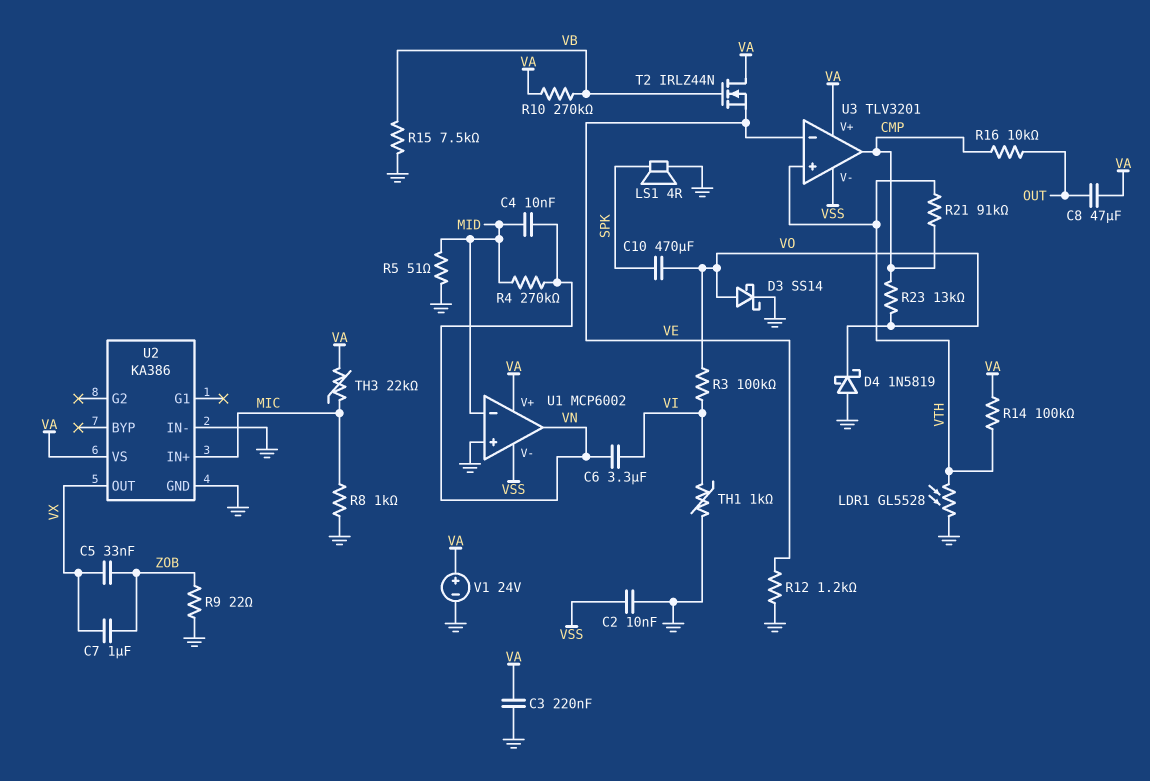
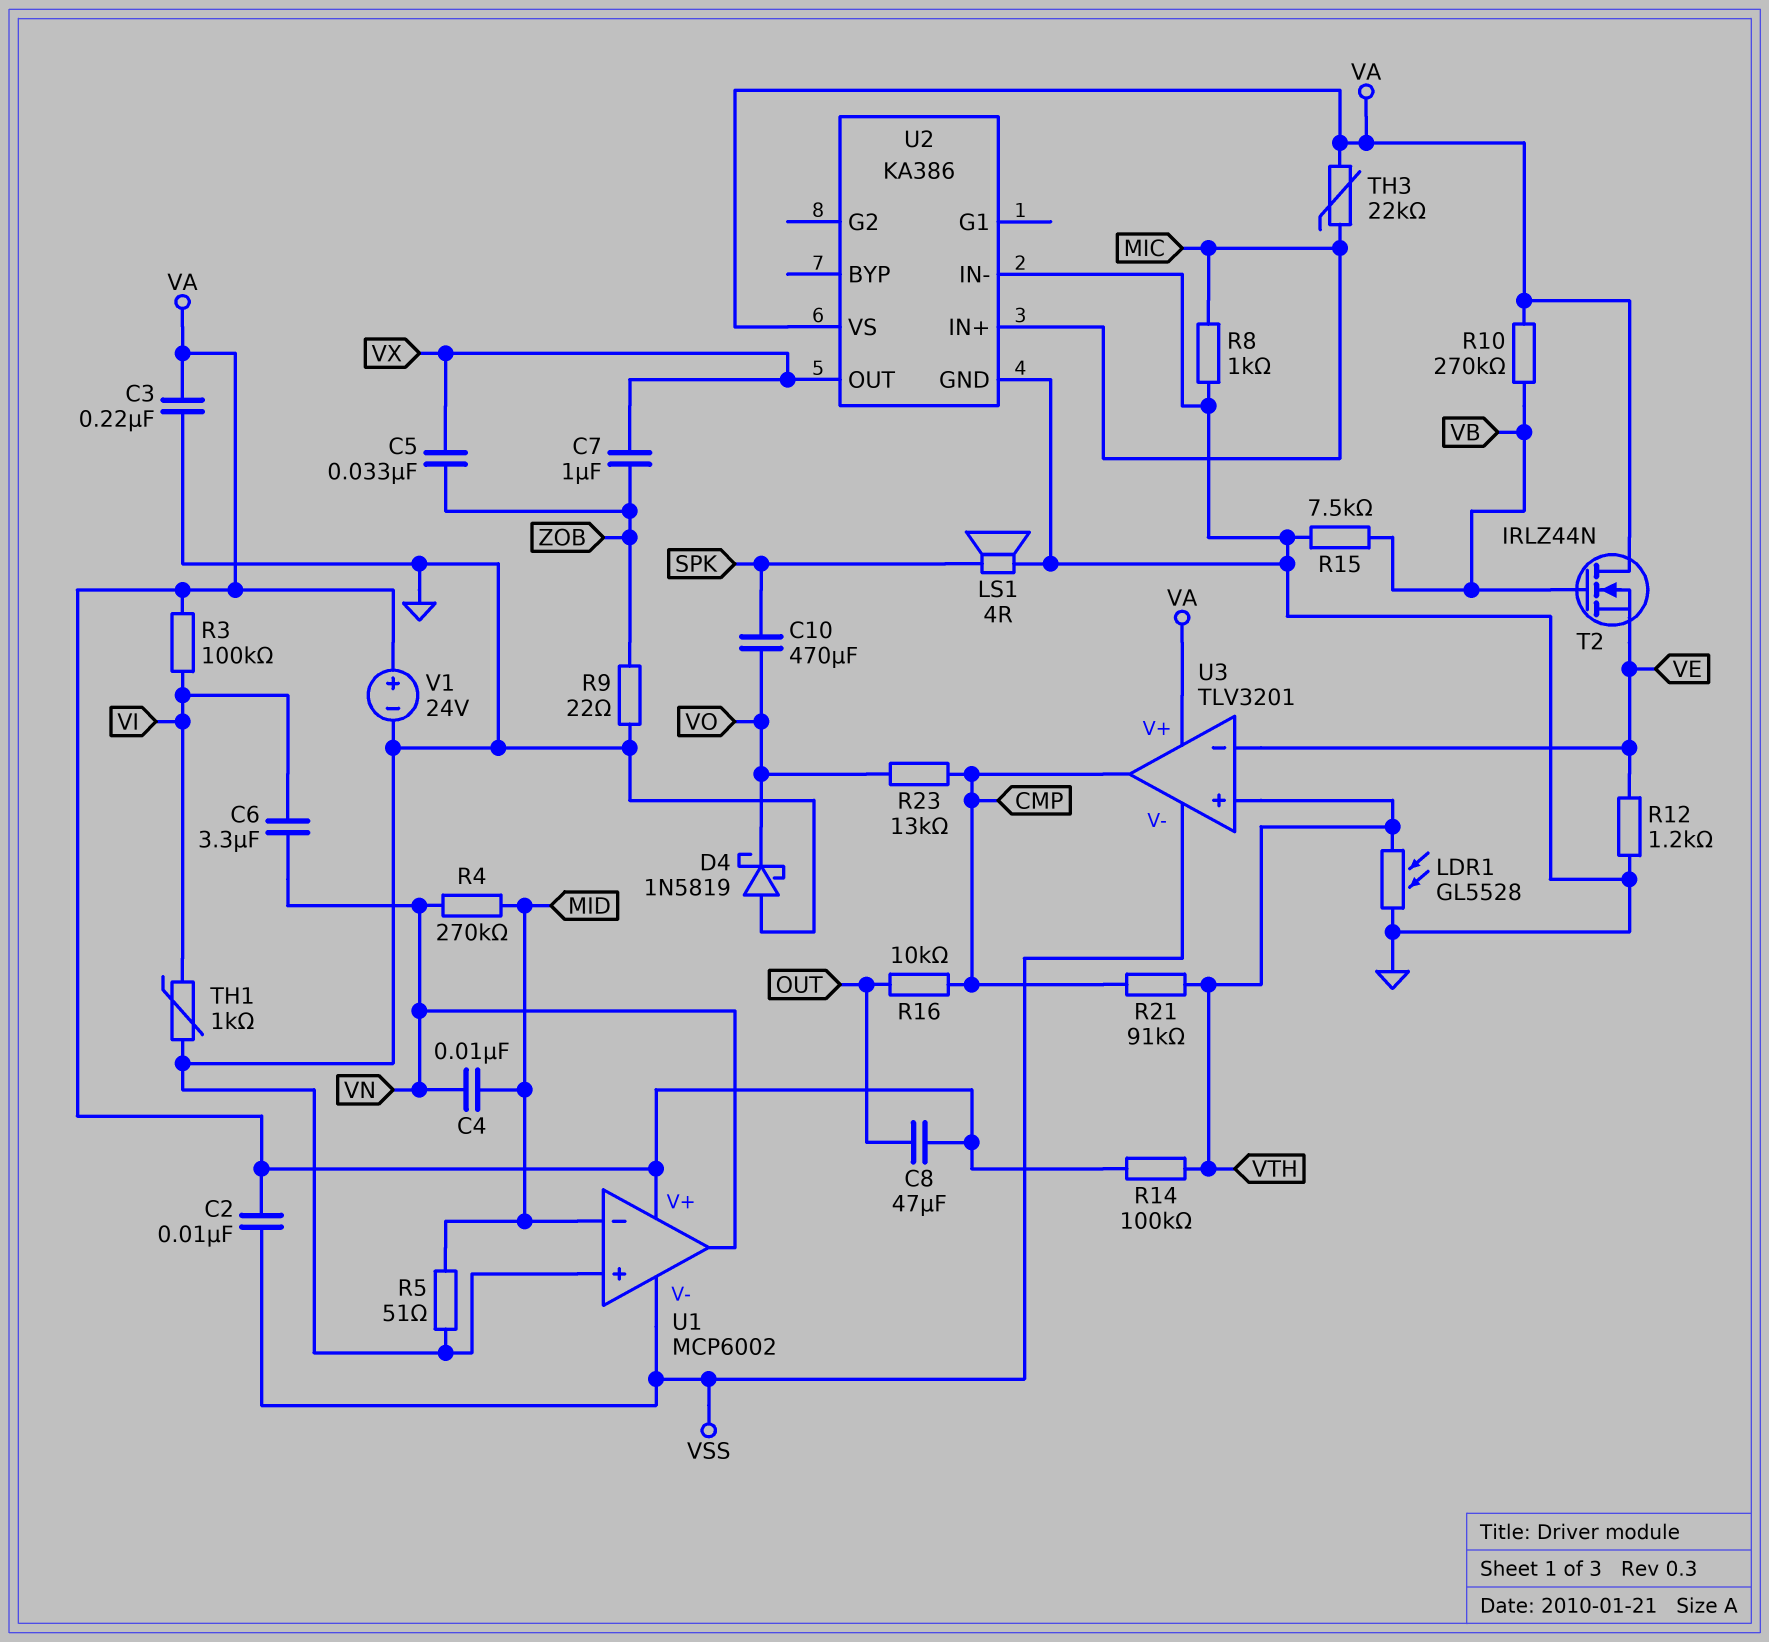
C2: 10nF (GND, VSS) -> 10nF (VA, VSS)
D3: schottky SS14 (A VO, K GND) -> none
R3: 100k (VI, VO) -> 100k (VA, VI)

